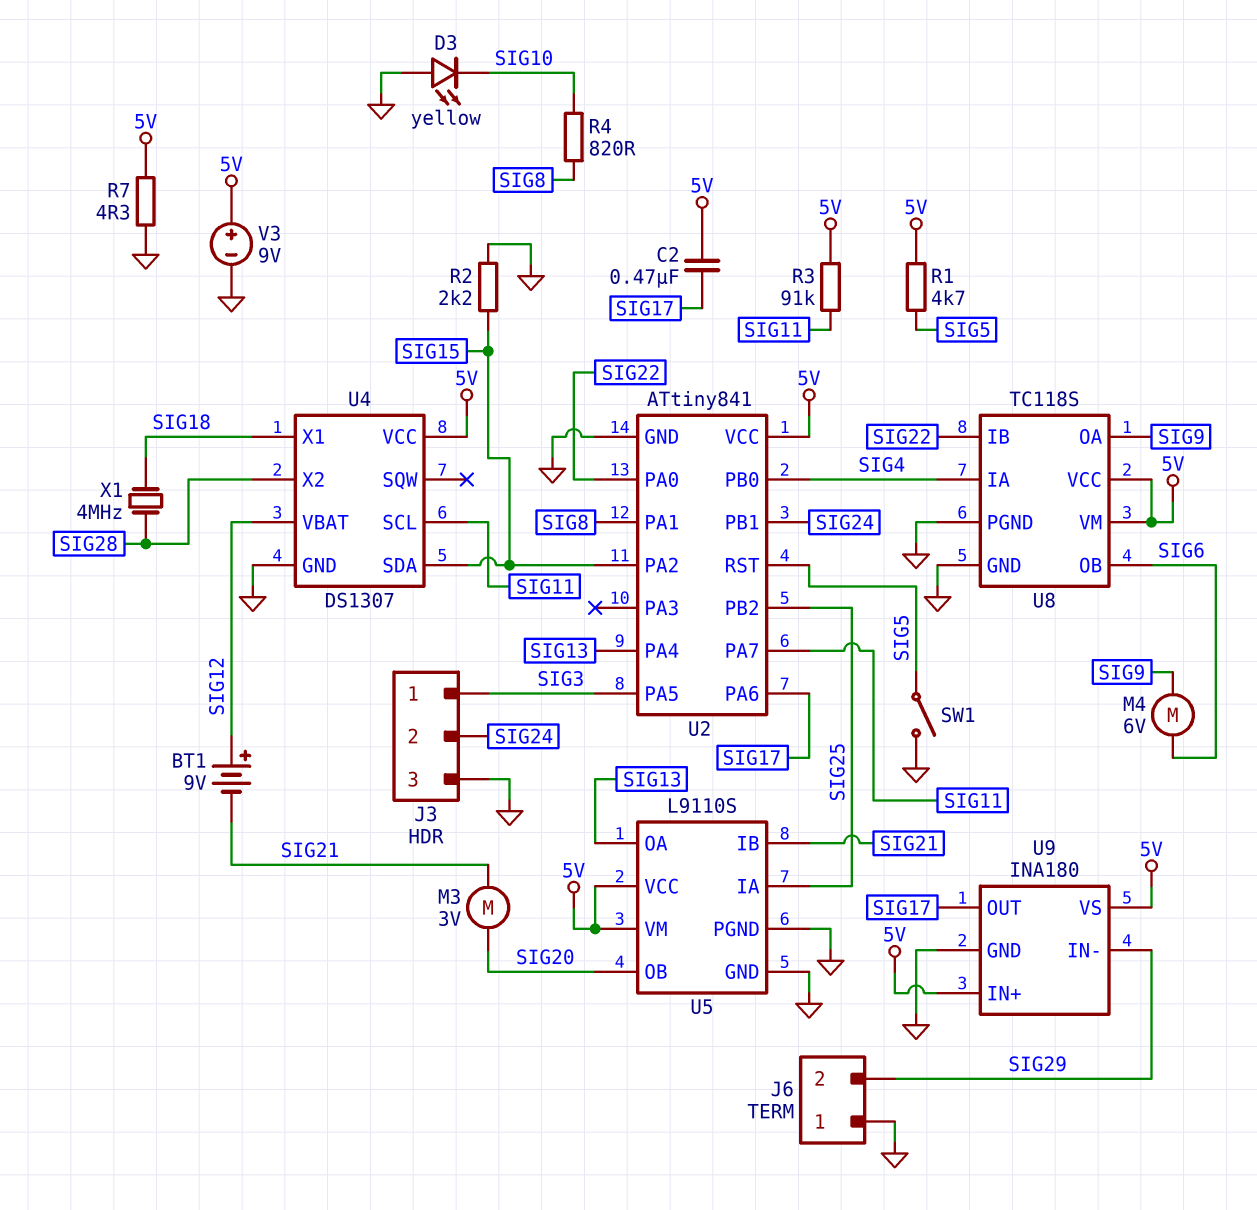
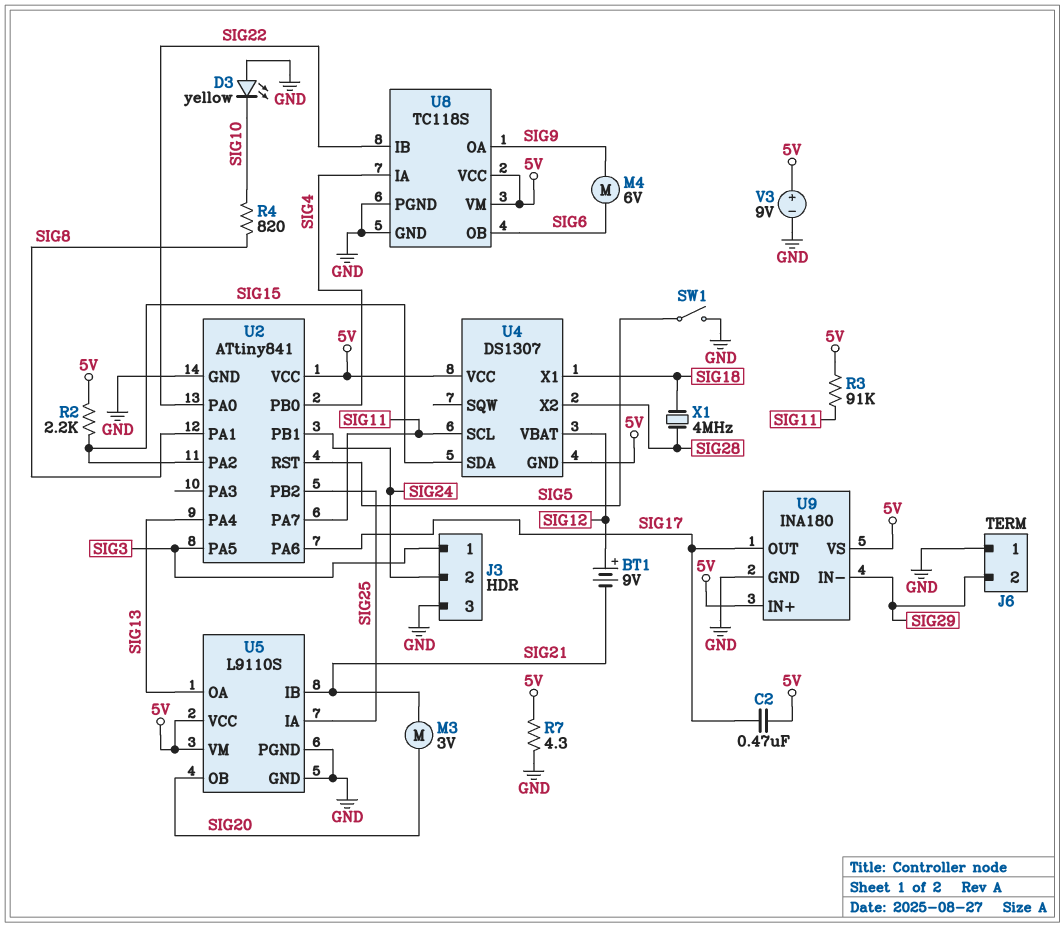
R1: 4.7k (5V, SIG5) -> none
R2: 2.2k (GND, SIG15) -> 2.2k (5V, SIG15)
U4 pin GND: GND -> 5V

